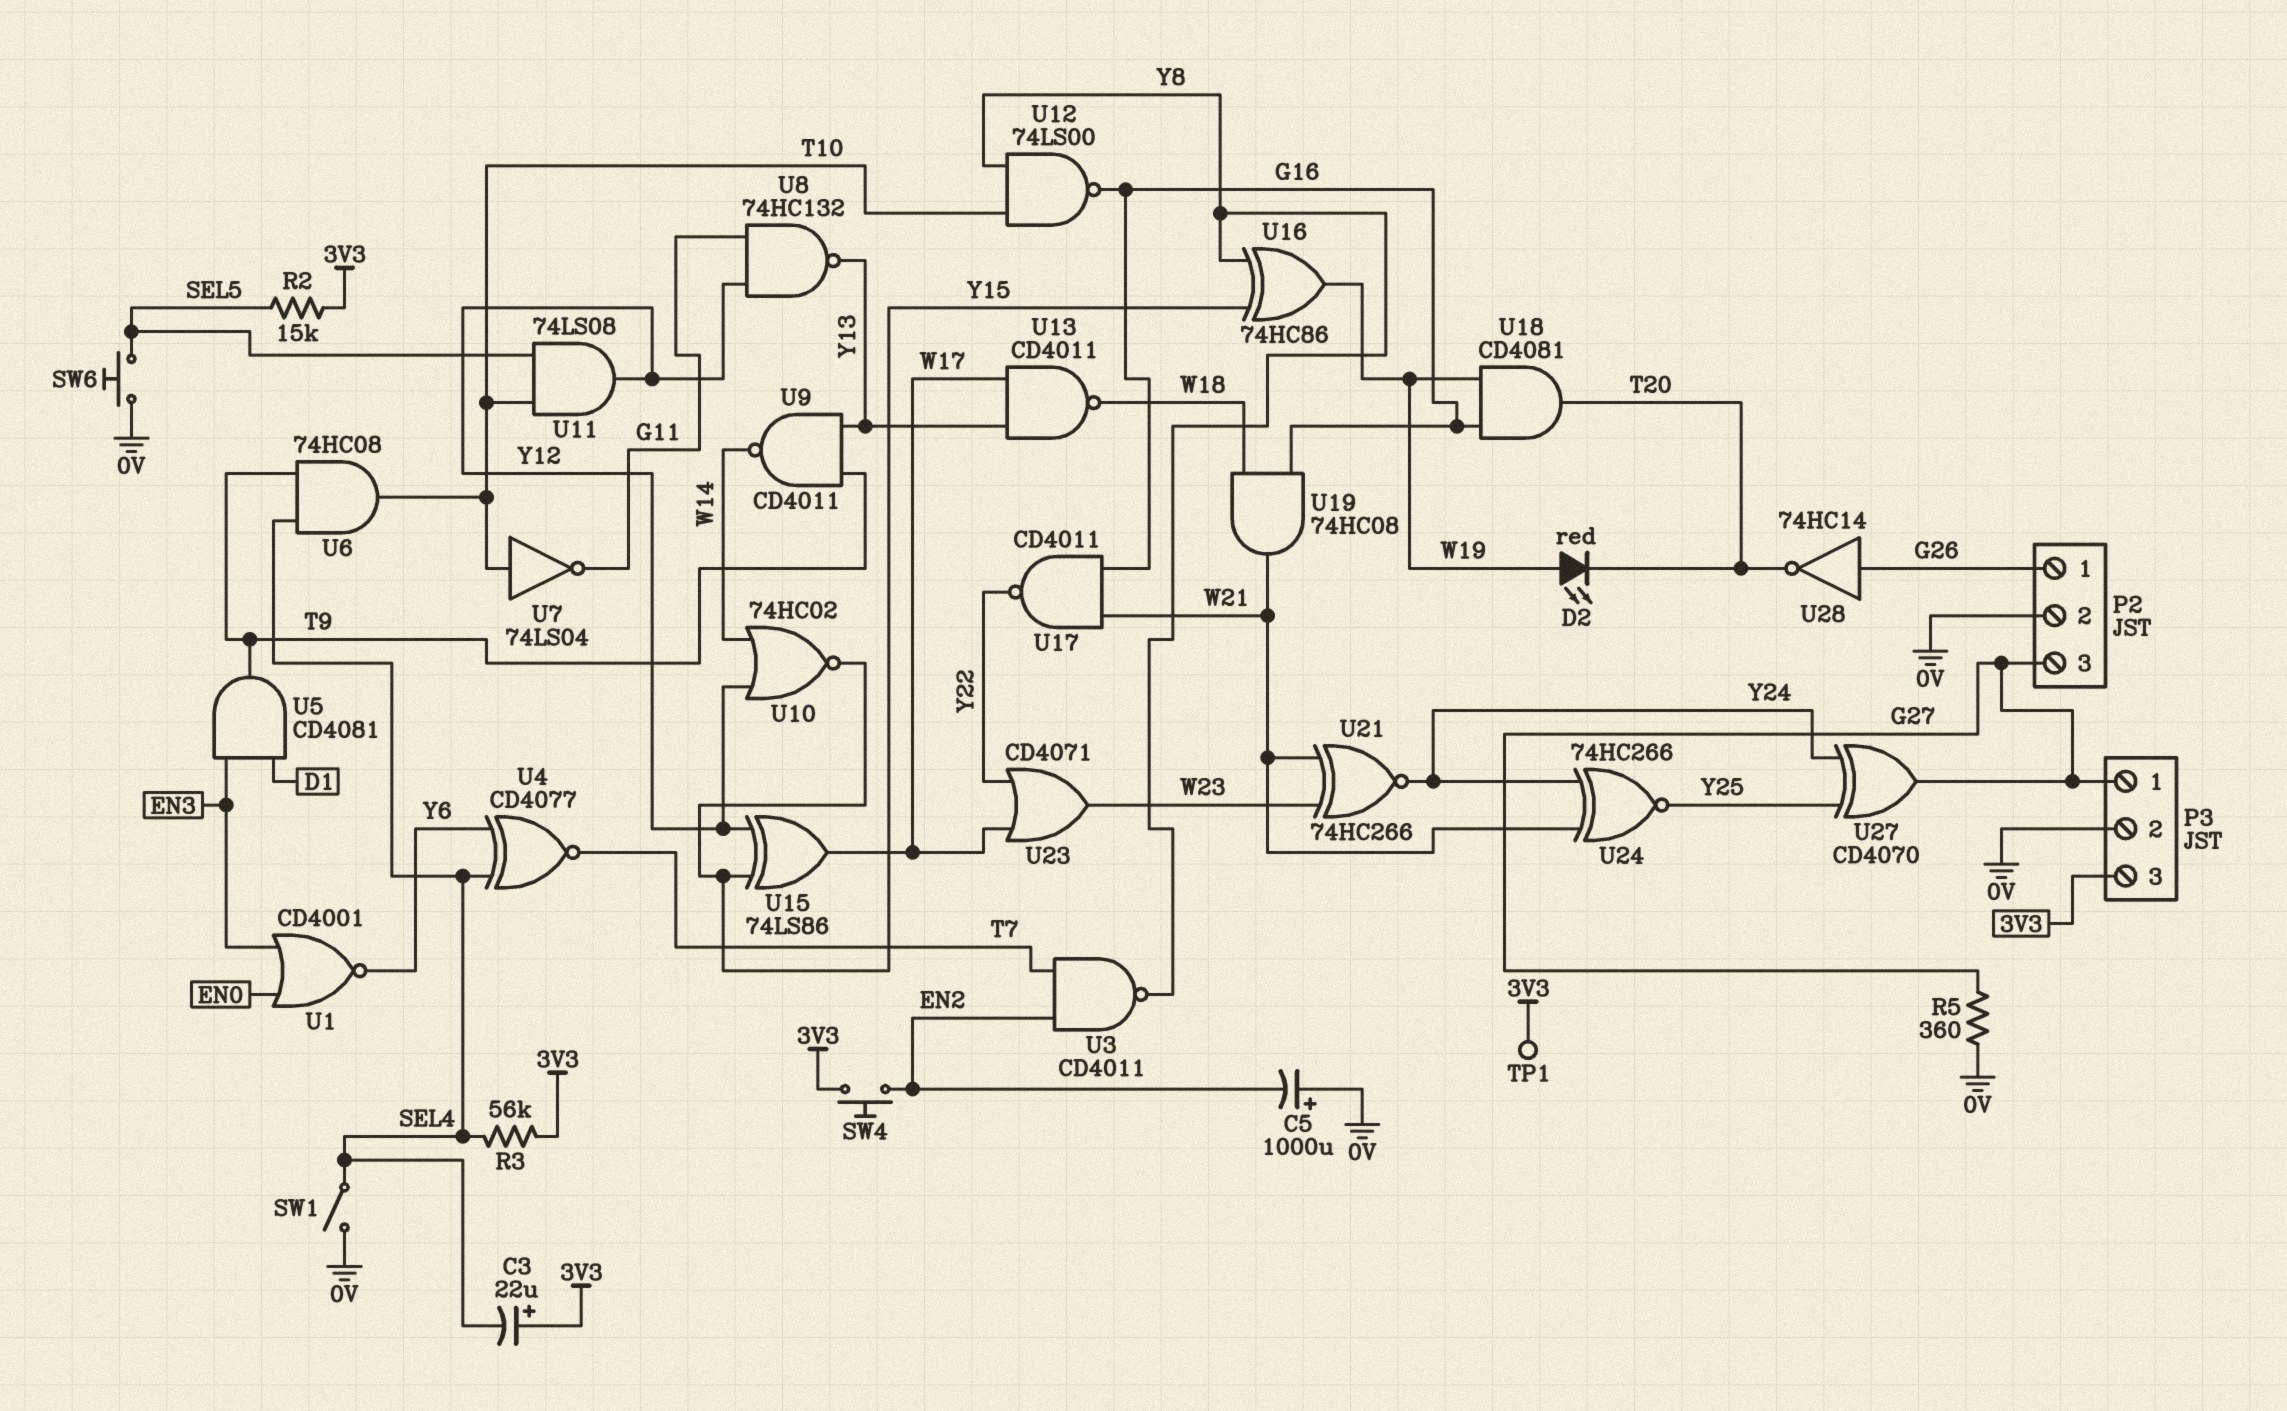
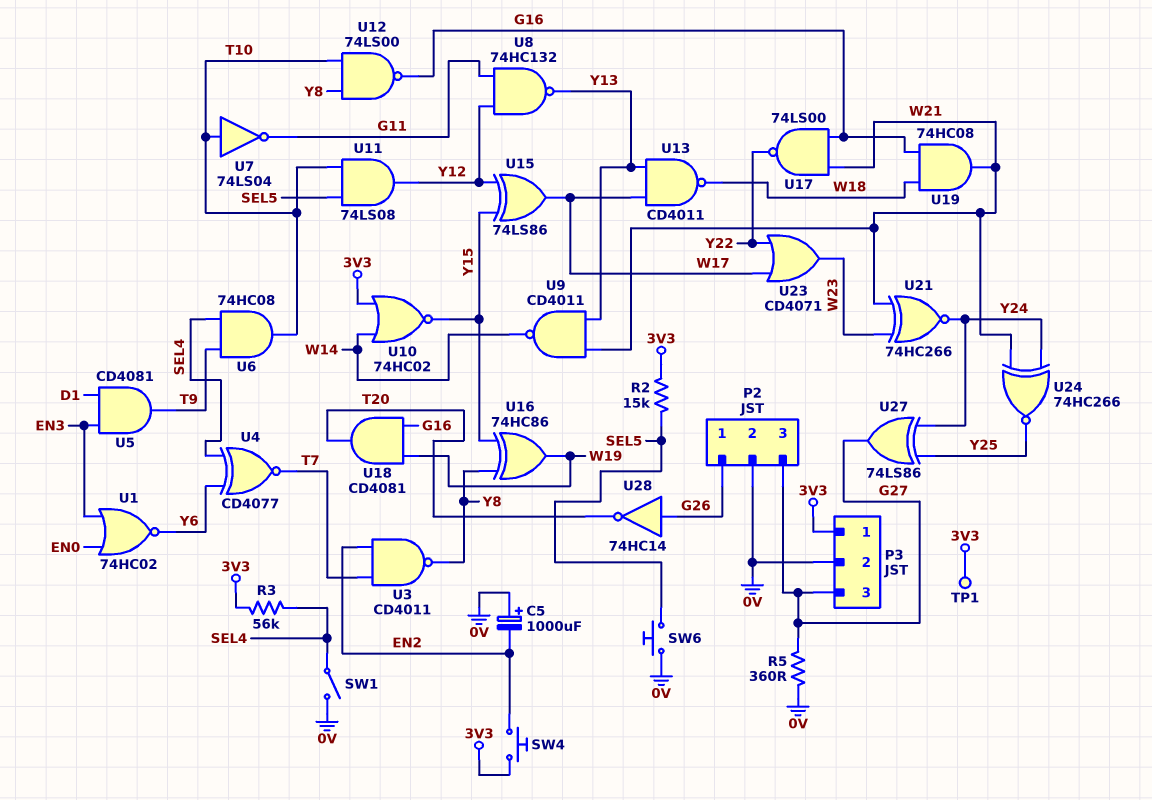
C3: 22uF (plus 3V3, minus SEL4) -> none
D2: LED red (A W19, K T20) -> none
P3 pin 1: G27 -> 3V3
P3 pin 3: 3V3 -> G27
U1: NOR CD4001 (in EN0, in EN3, out Y6) -> NOR 74HC02 (in EN0, in EN3, out Y6)
U9: NAND CD4011 (in T9, in Y13, out W14) -> NAND CD4011 (in W21, in Y13, out W14)
U10: NOR 74HC02 (in W14, in Y12, out Y15) -> NOR 74HC02 (in 3V3, in W14, out Y15)
U17: NAND CD4011 (in G16, in W21, out Y22) -> NAND 74LS00 (in G16, in W21, out Y22)
U27: XOR CD4070 (in Y24, in Y25, out G27) -> XOR 74LS86 (in Y24, in Y25, out G27)

